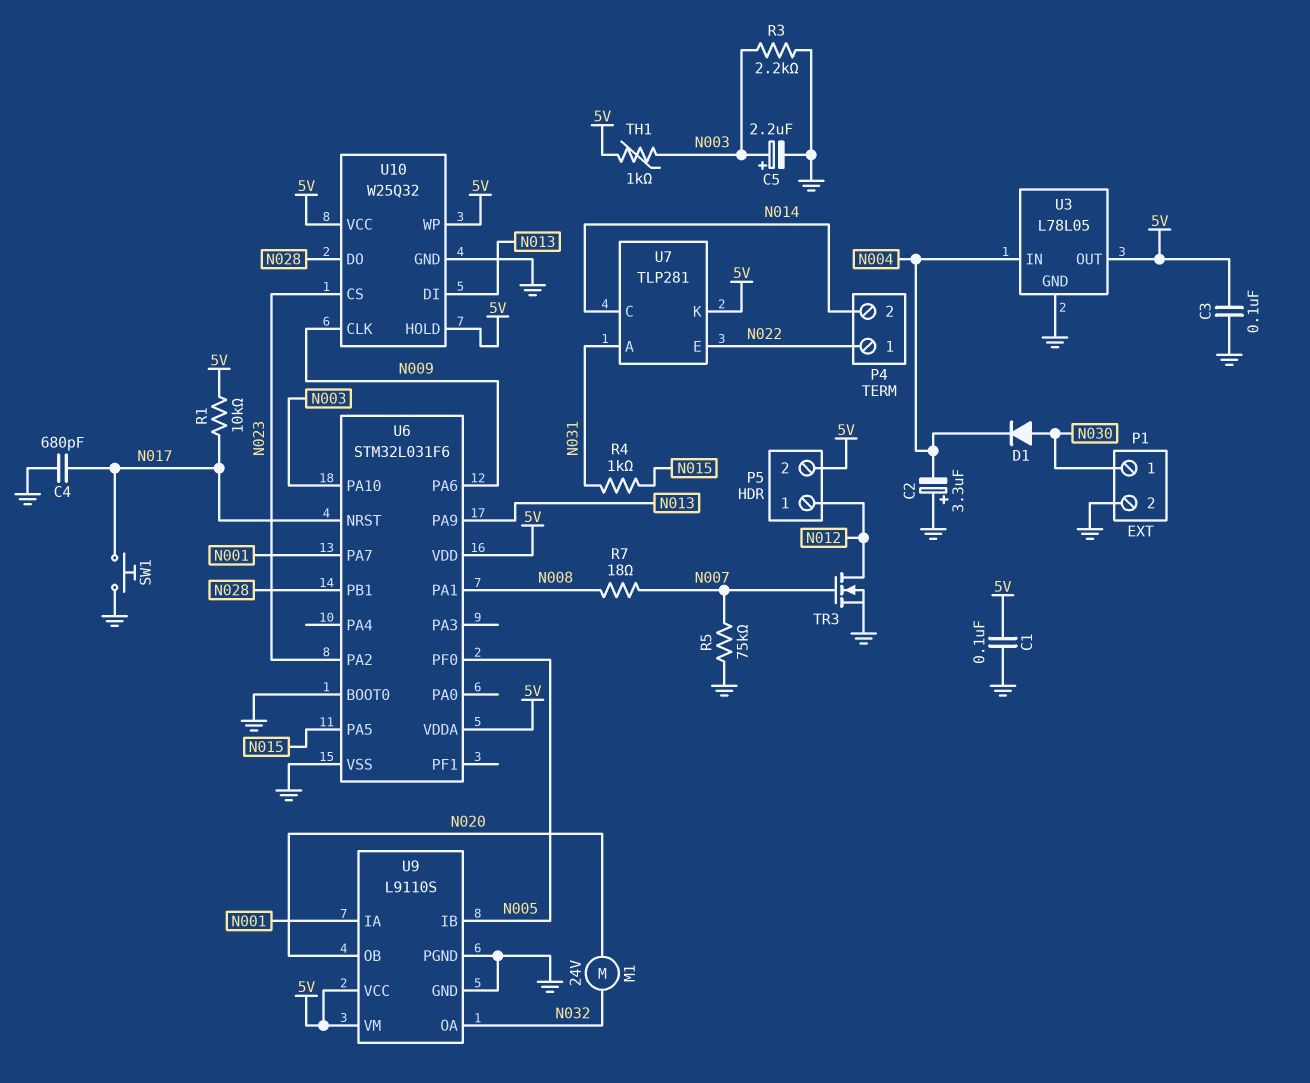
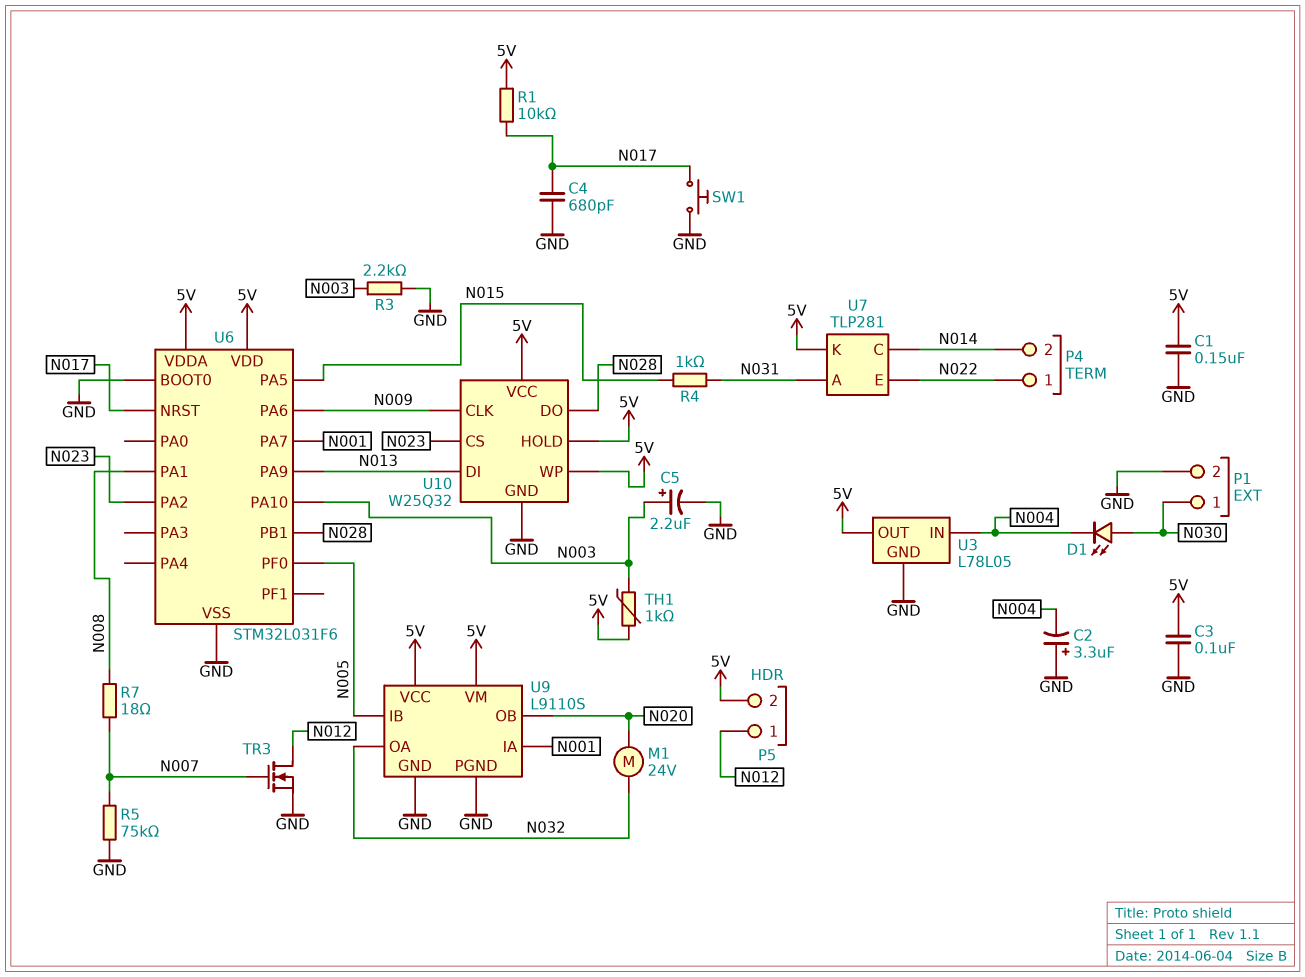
C1: 100nF (5V, GND) -> 150nF (5V, GND)
D1: diode (A N030, K N004) -> LED (A N030, K N004)

